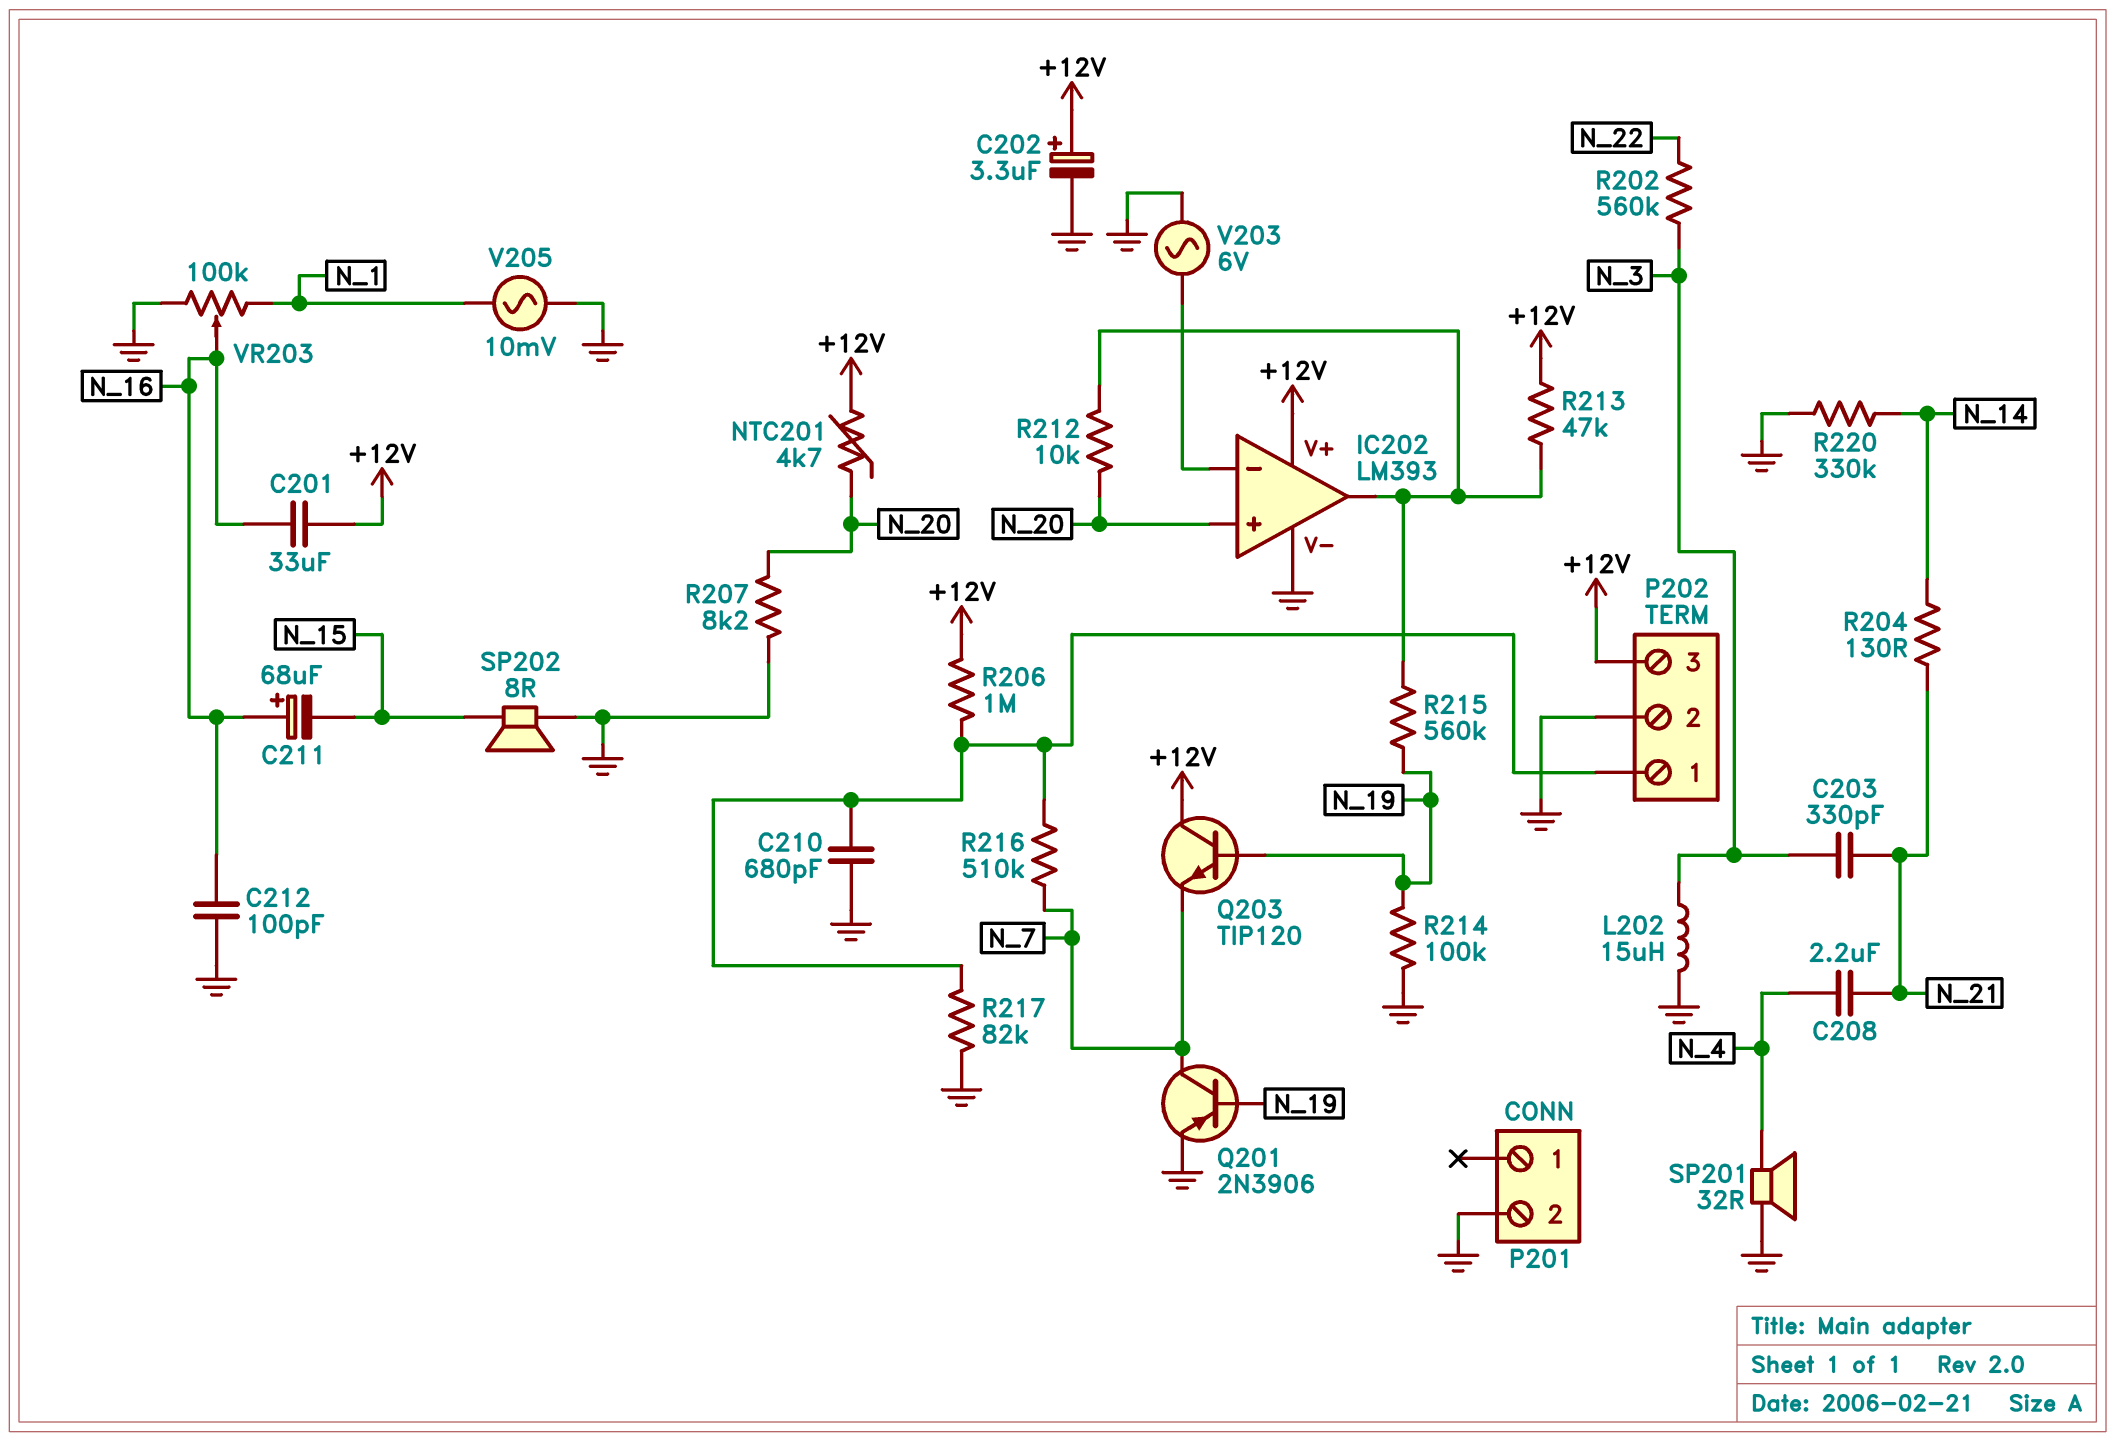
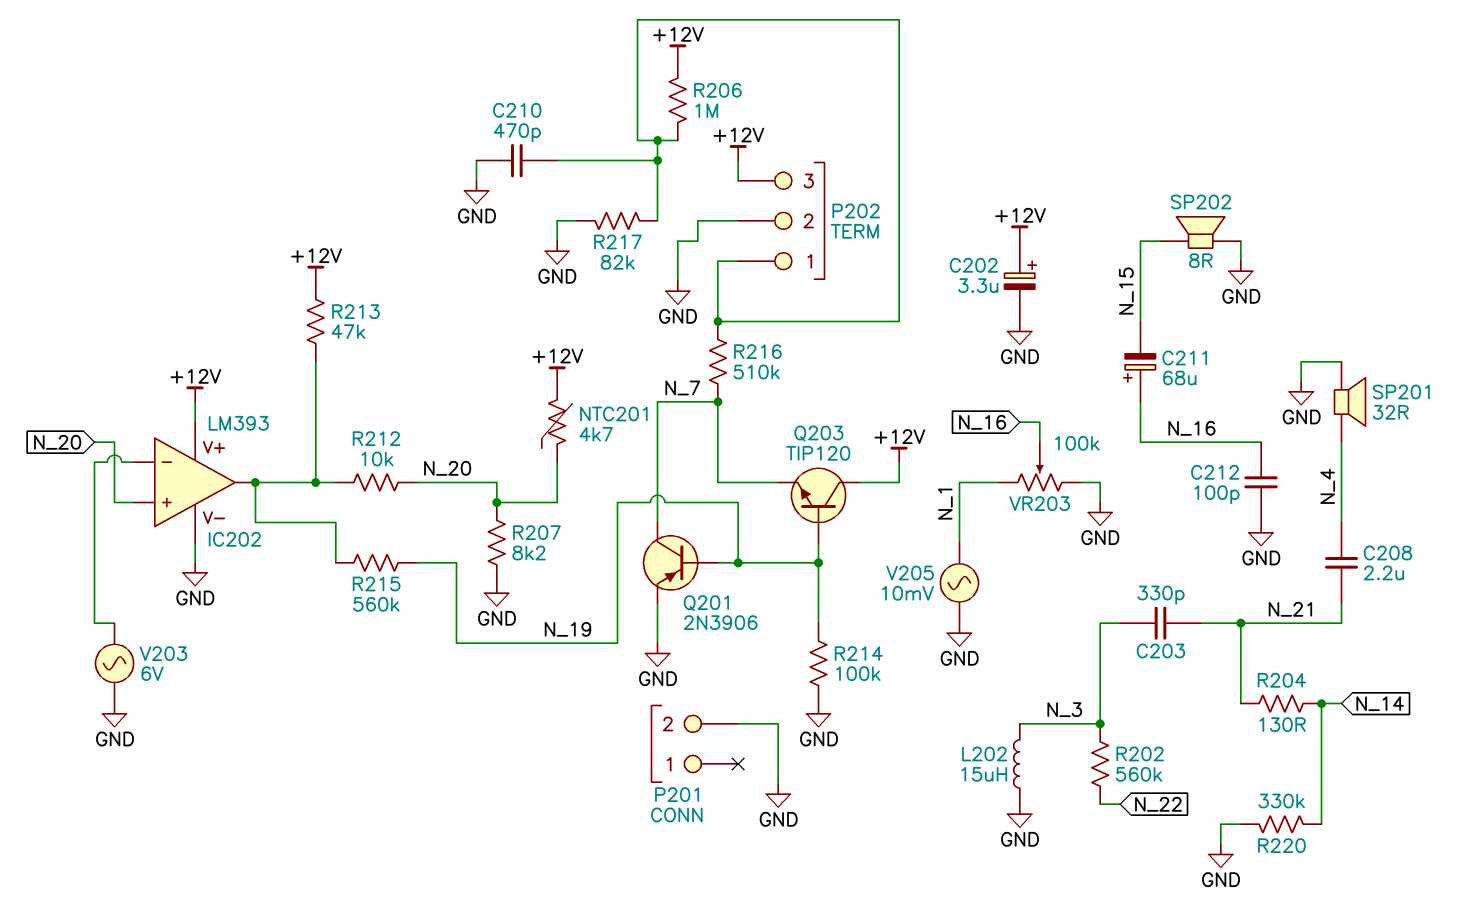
C201: 33uF (+12V, N_16) -> none
C210: 680pF (GND, P202/1) -> 470pF (GND, P202/1)

